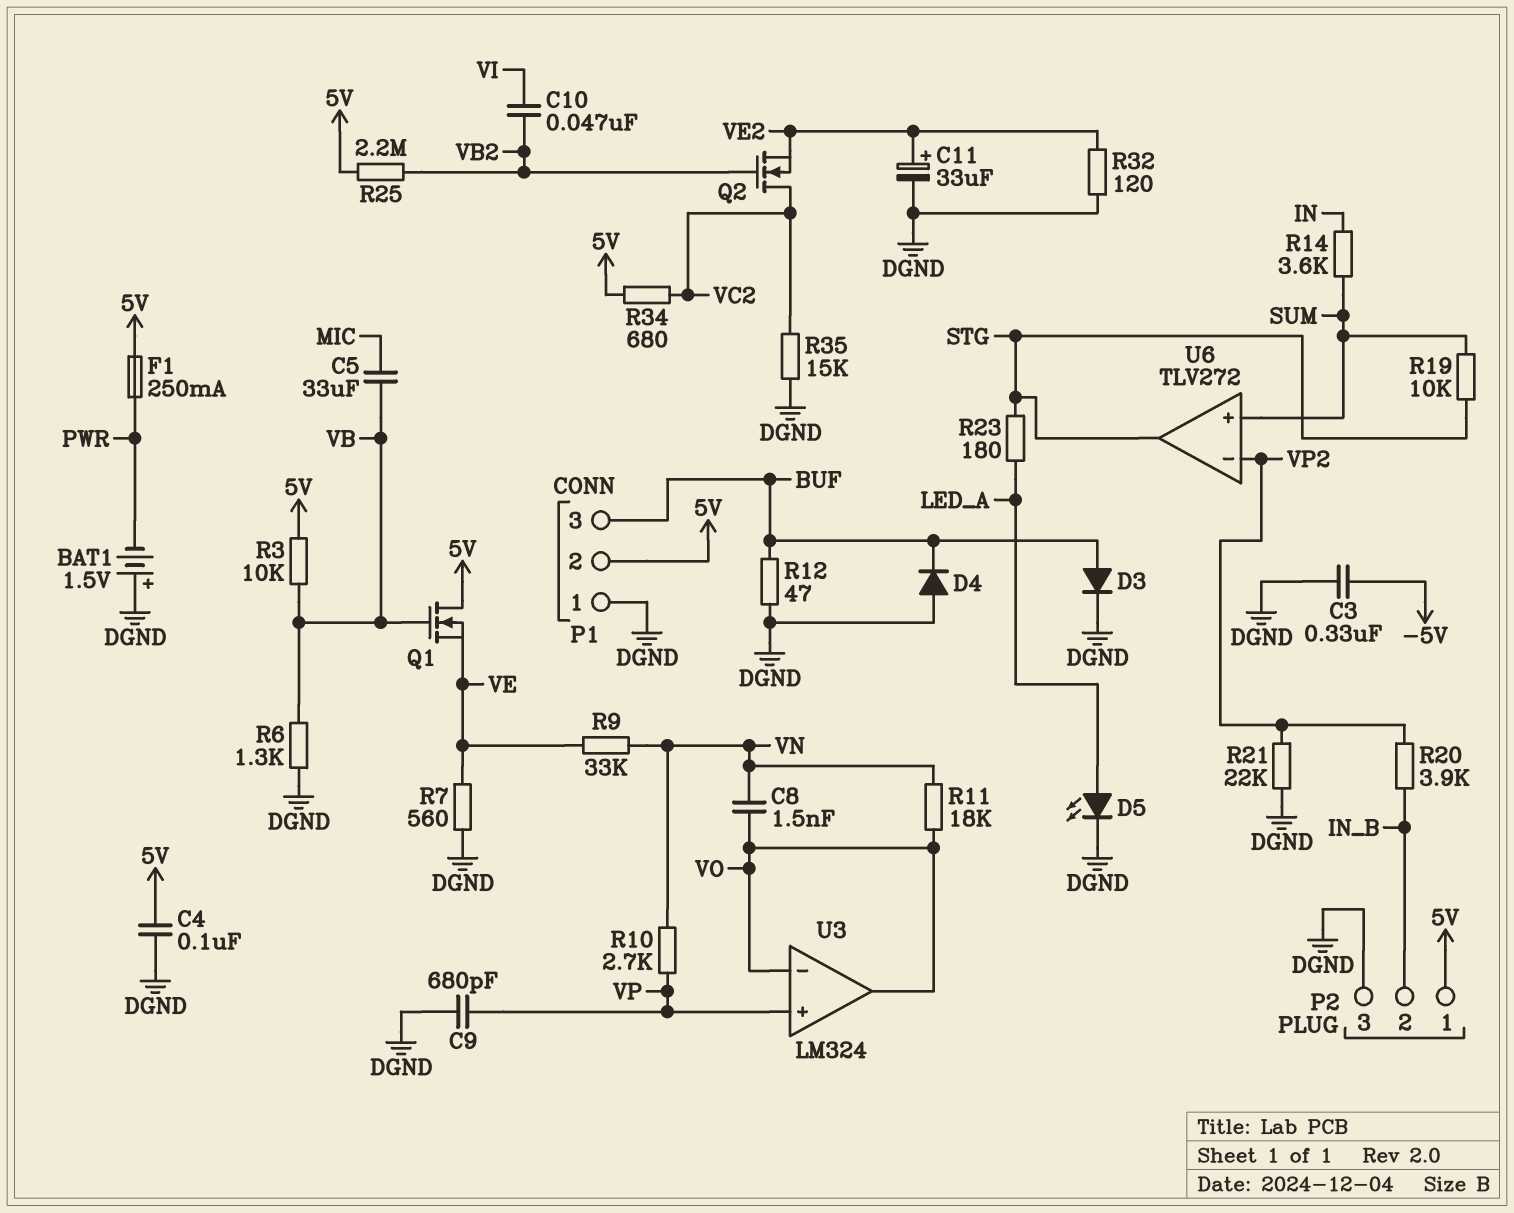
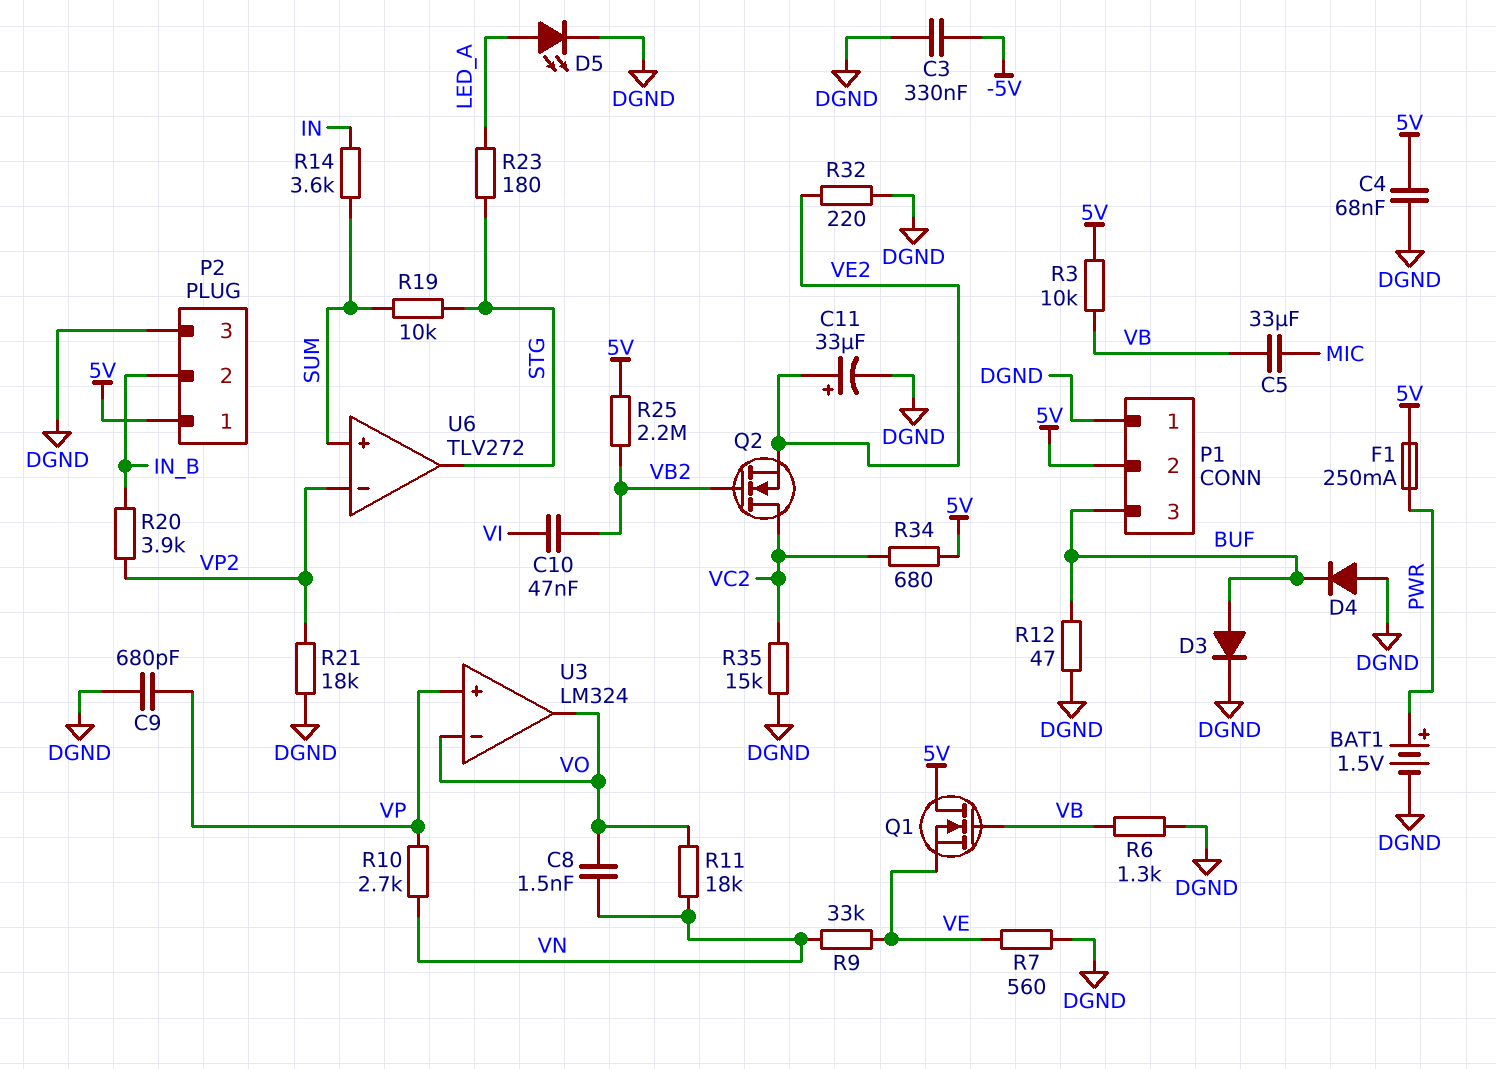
BAT1: 1.5V (plus DGND, minus PWR) -> 1.5V (plus PWR, minus DGND)
C4: 100nF (5V, DGND) -> 68nF (5V, DGND)
R21: 22k (DGND, VP2) -> 18k (DGND, VP2)
R32: 120 (DGND, VE2) -> 220 (DGND, VE2)

